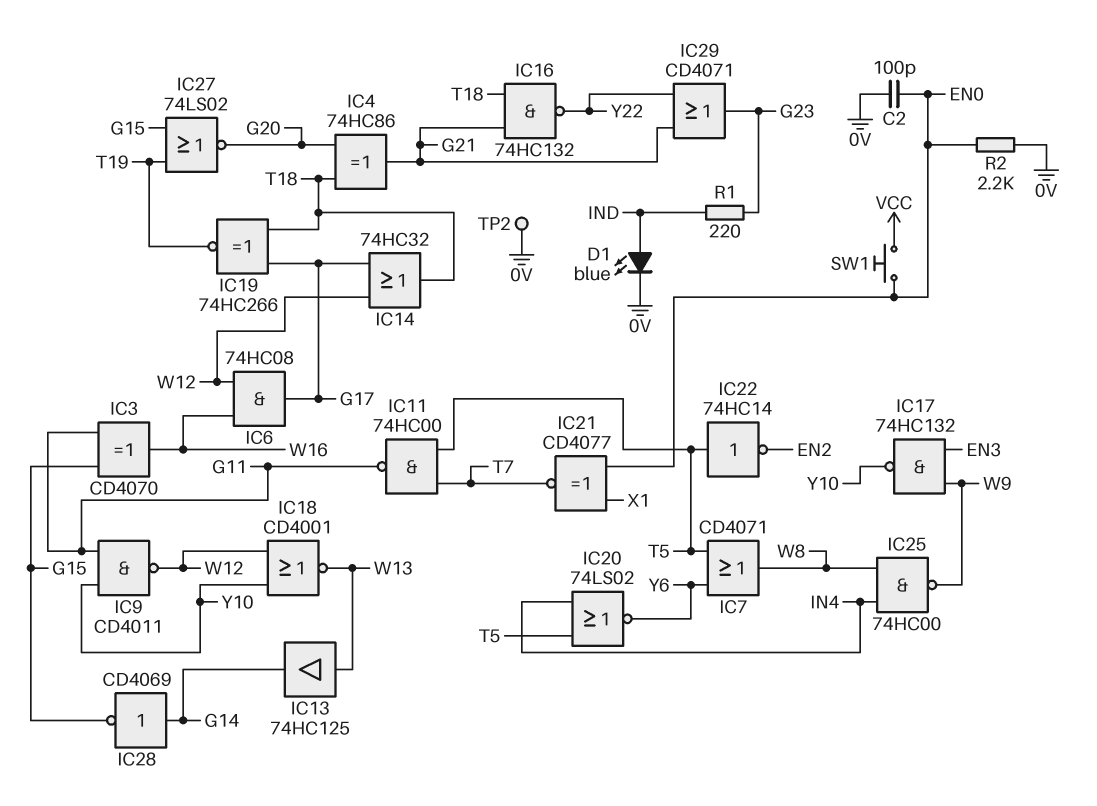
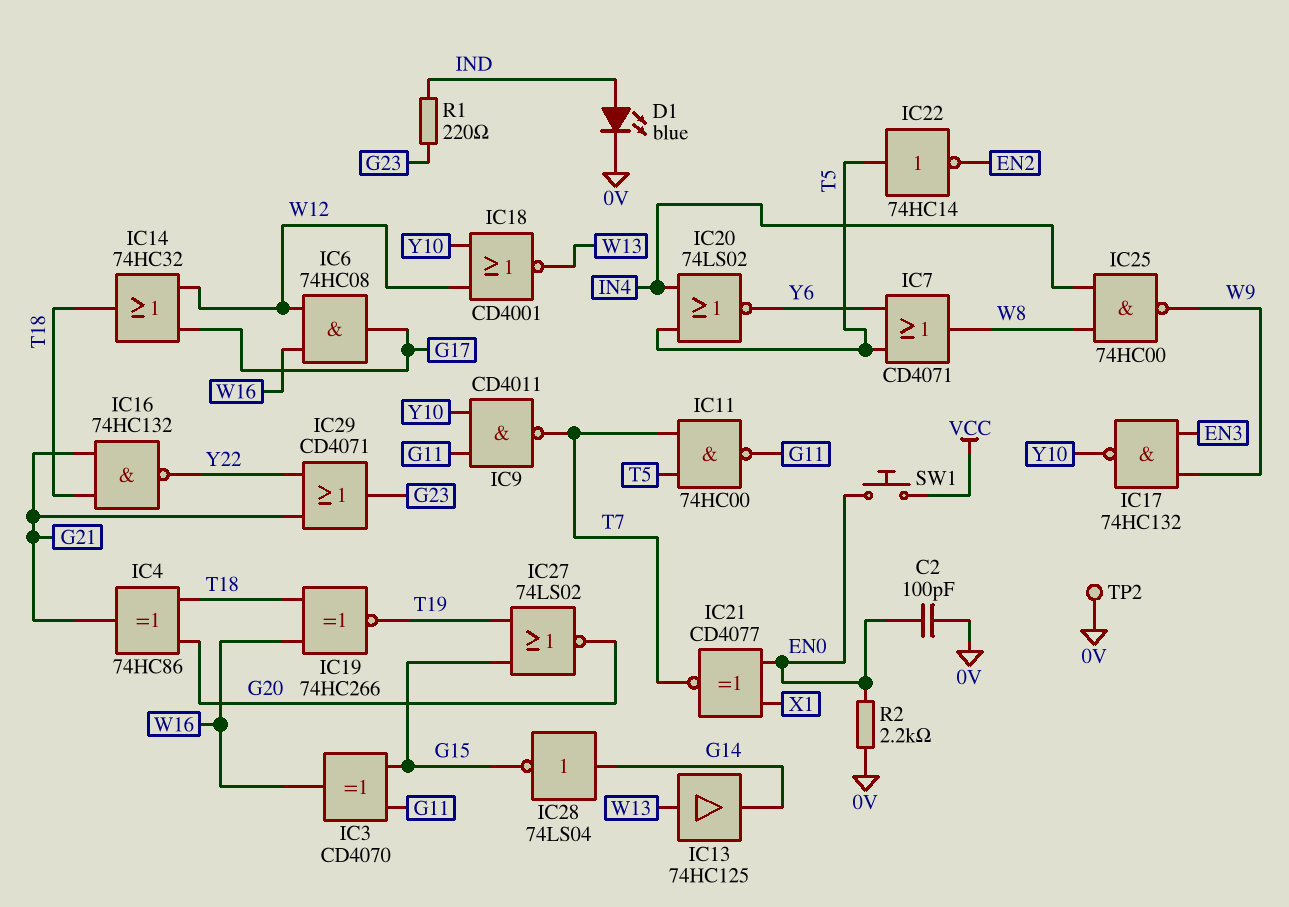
IC9: NAND CD4011 (in G11, in Y10, out W12) -> NAND CD4011 (in G11, in Y10, out T7)
IC19: XNOR 74HC266 (in G17, in T18, out T19) -> XNOR 74HC266 (in T18, in W16, out T19)
IC28: NOT CD4069 (in G14, out G15) -> NOT 74LS04 (in G14, out G15)

